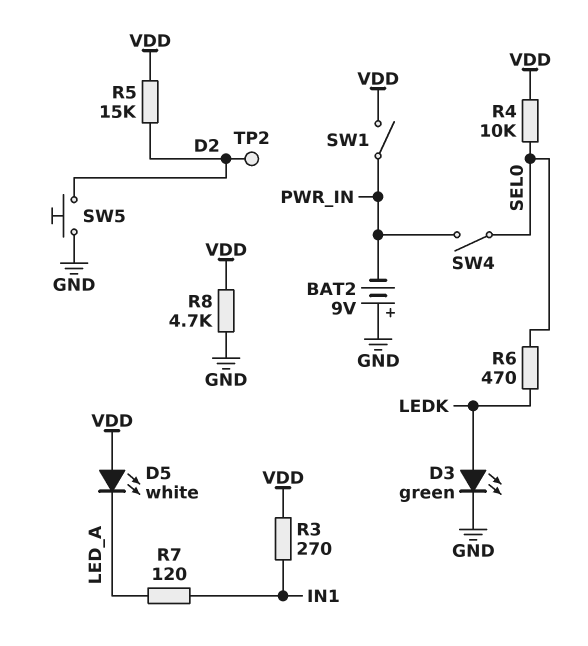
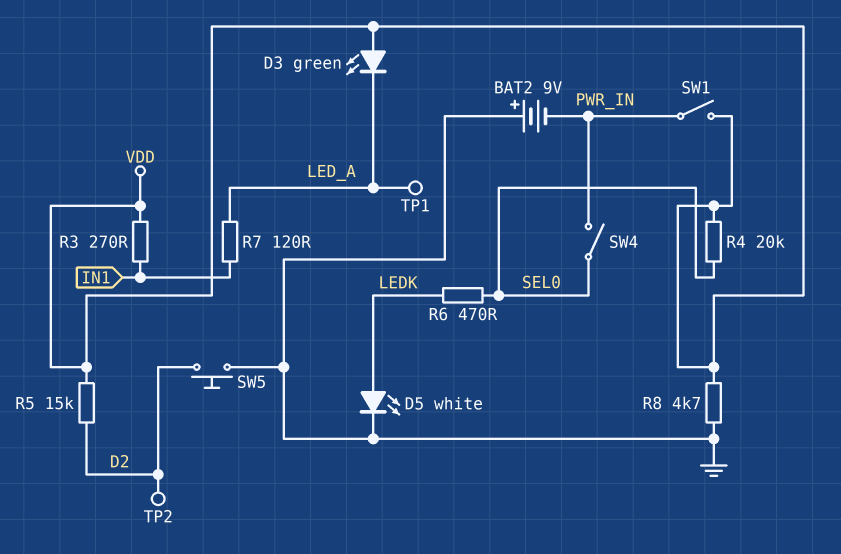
D3: LED green (A LEDK, K GND) -> LED green (A VDD, K LED_A)
D5: LED white (A VDD, K LED_A) -> LED white (A LEDK, K GND)
R4: 10k (SEL0, VDD) -> 20k (SEL0, VDD)
TP1: none -> test point (LED_A)

